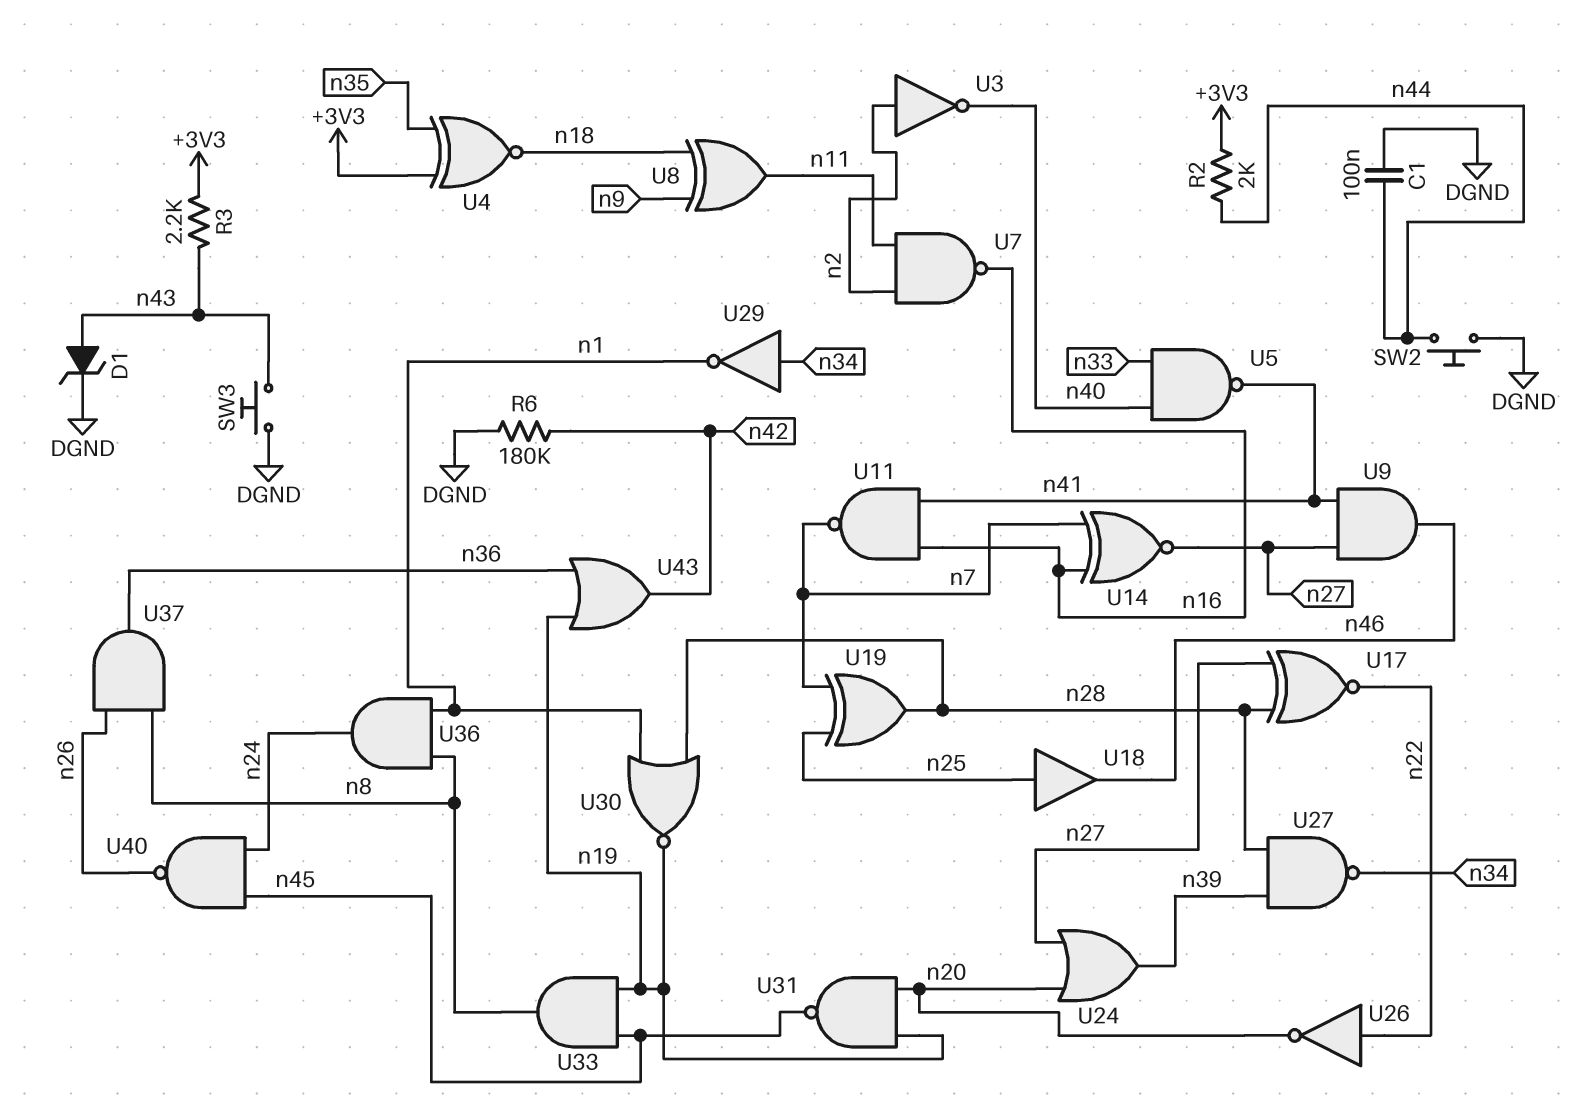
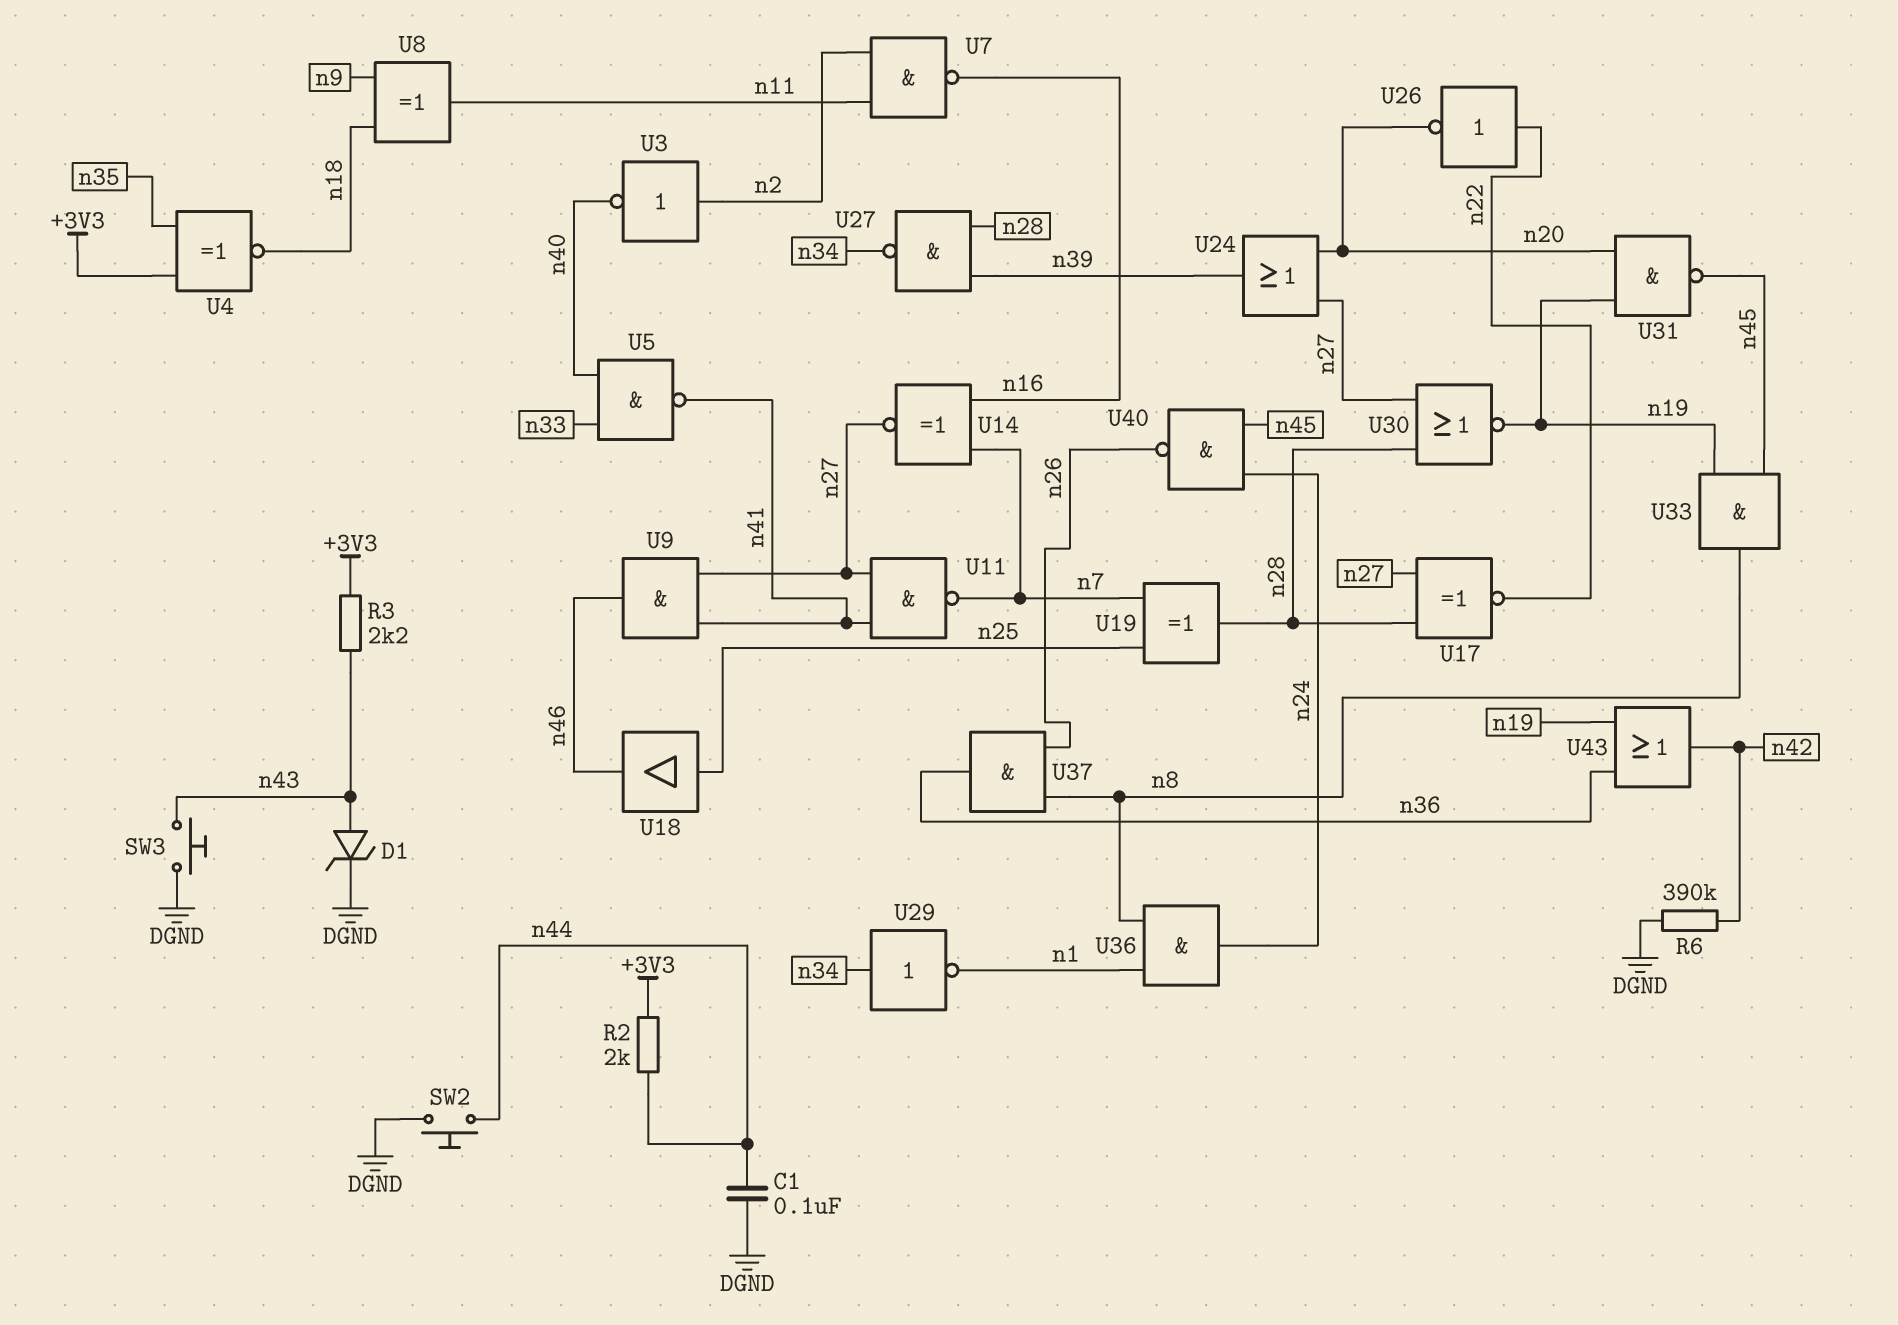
R6: 180k (DGND, n42) -> 390k (DGND, n42)
U11: NAND (in n16, in n41, out n7) -> NAND (in n27, in n41, out n7)
U30: NOR (in n1, in n28, out n19) -> NOR (in n27, in n28, out n19)

